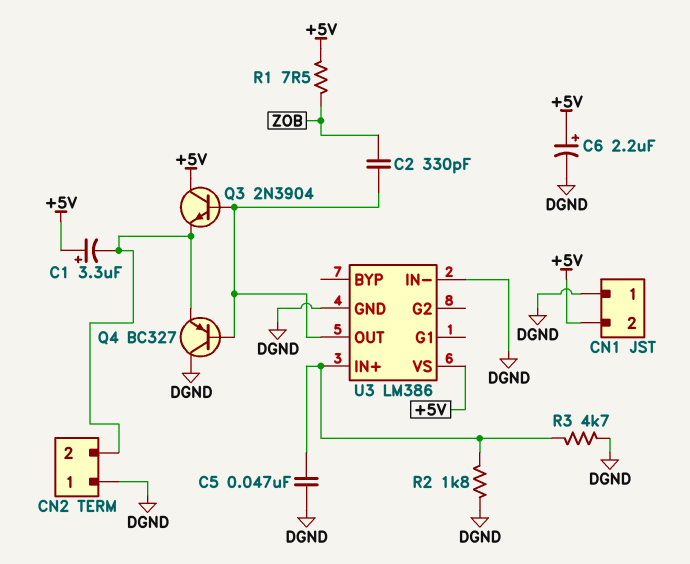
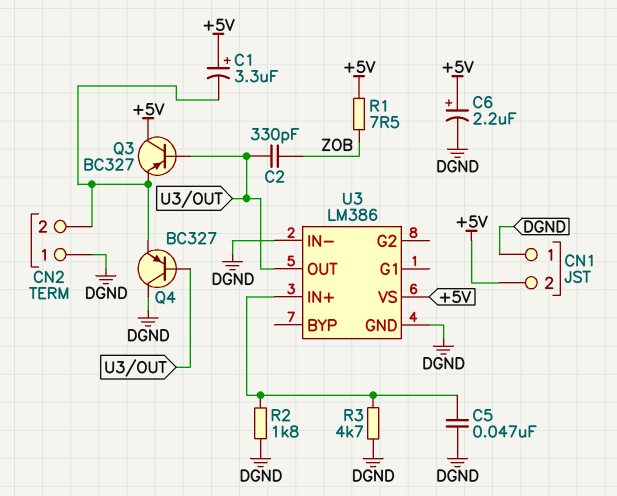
Q3: NPN 2N3904 (B U3/OUT, C +5V, E CN2/2) -> PNP BC327 (B U3/OUT, C +5V, E CN2/2)

